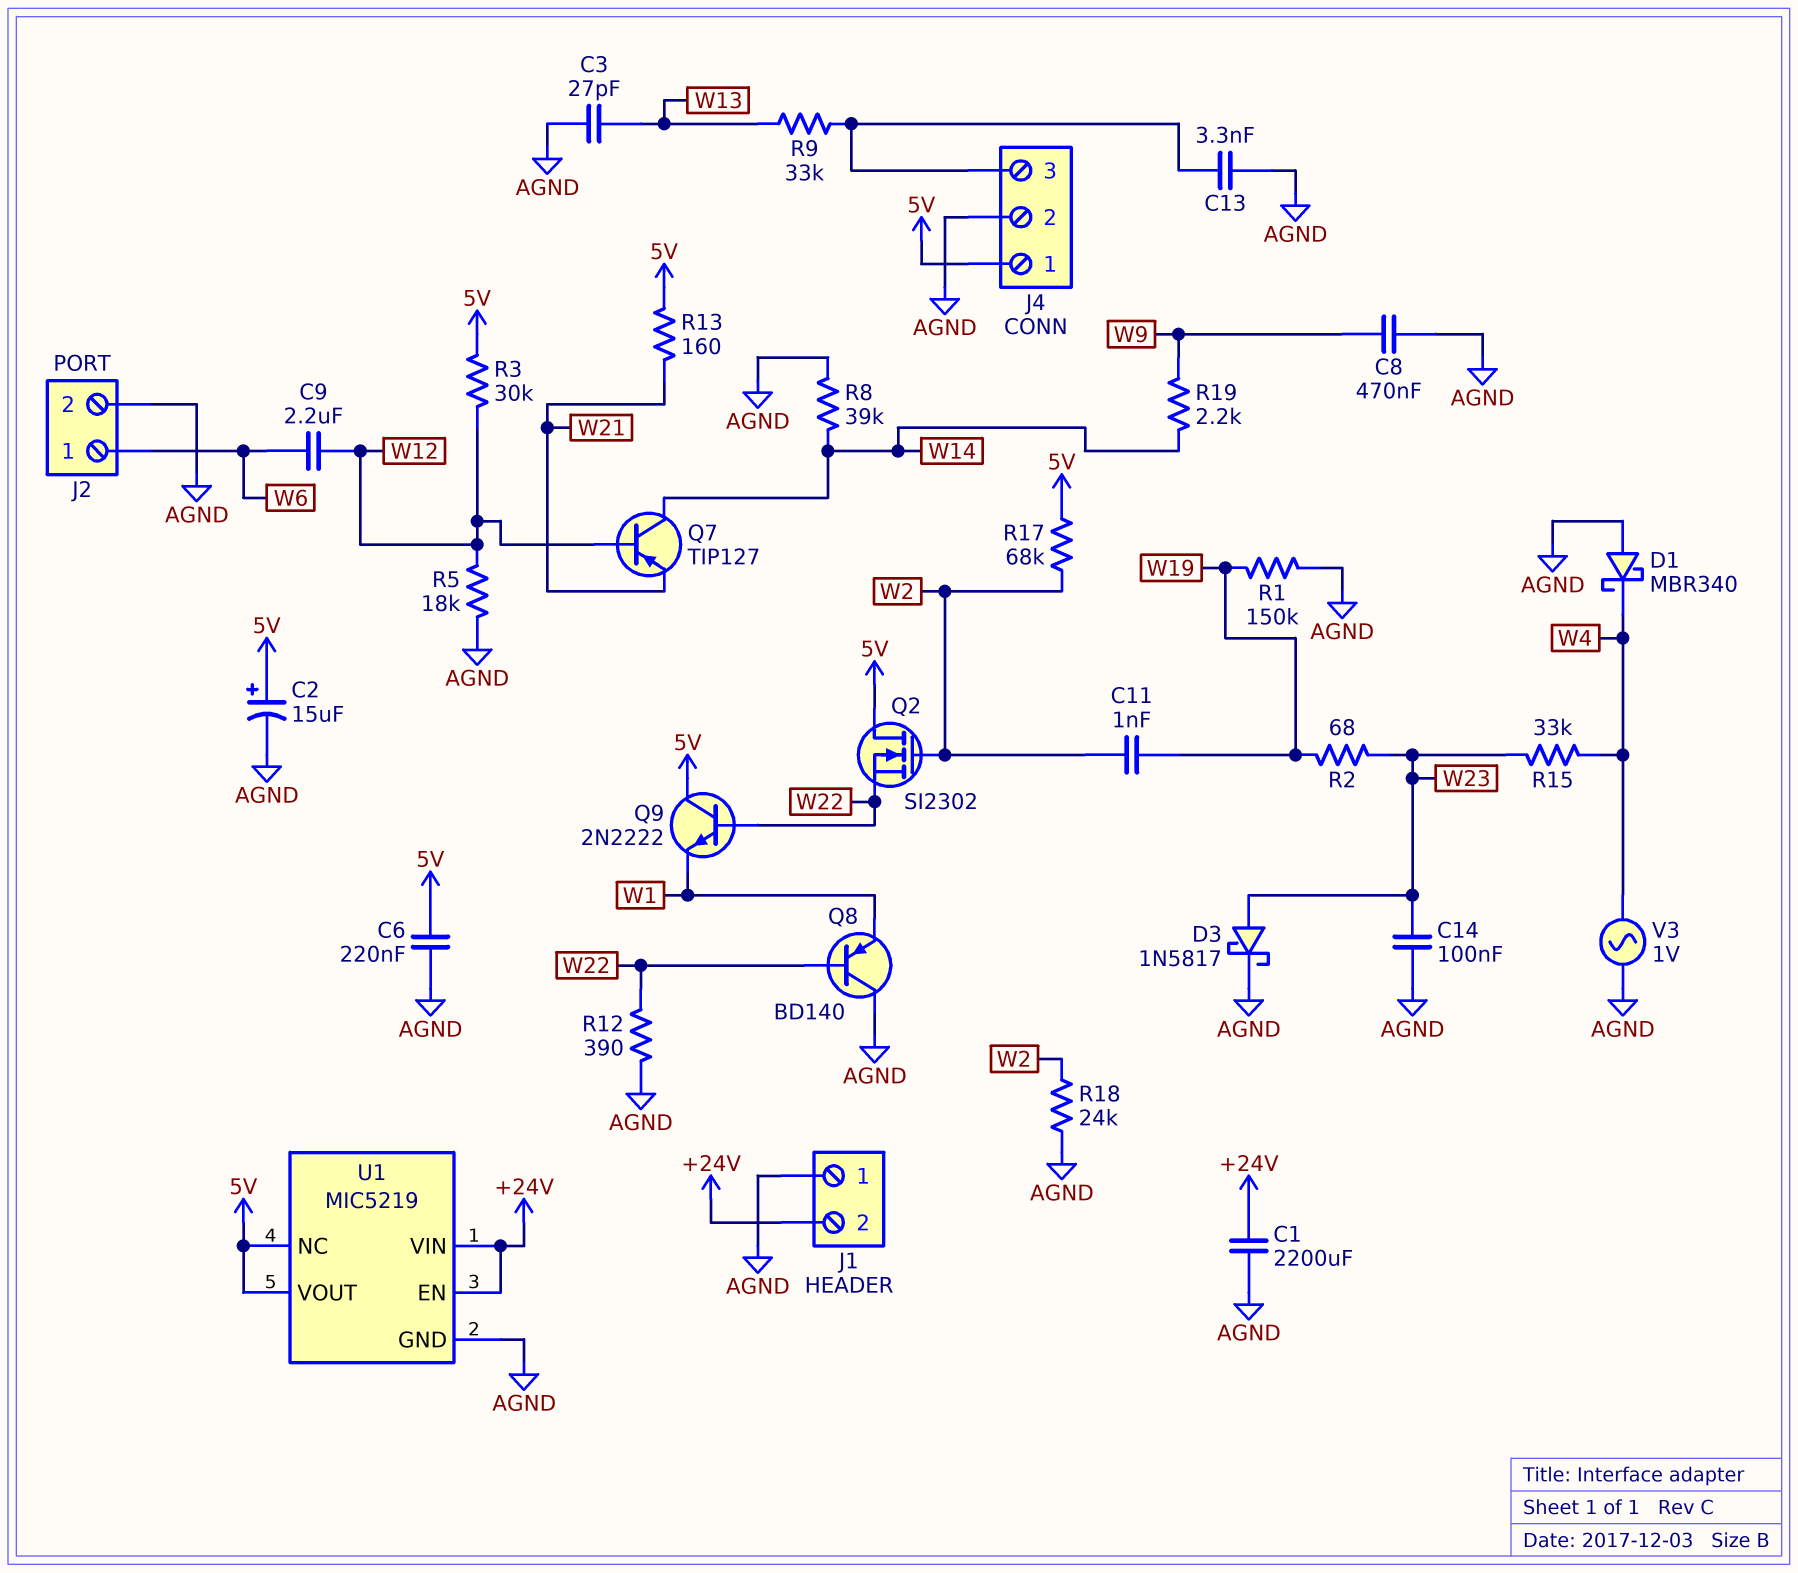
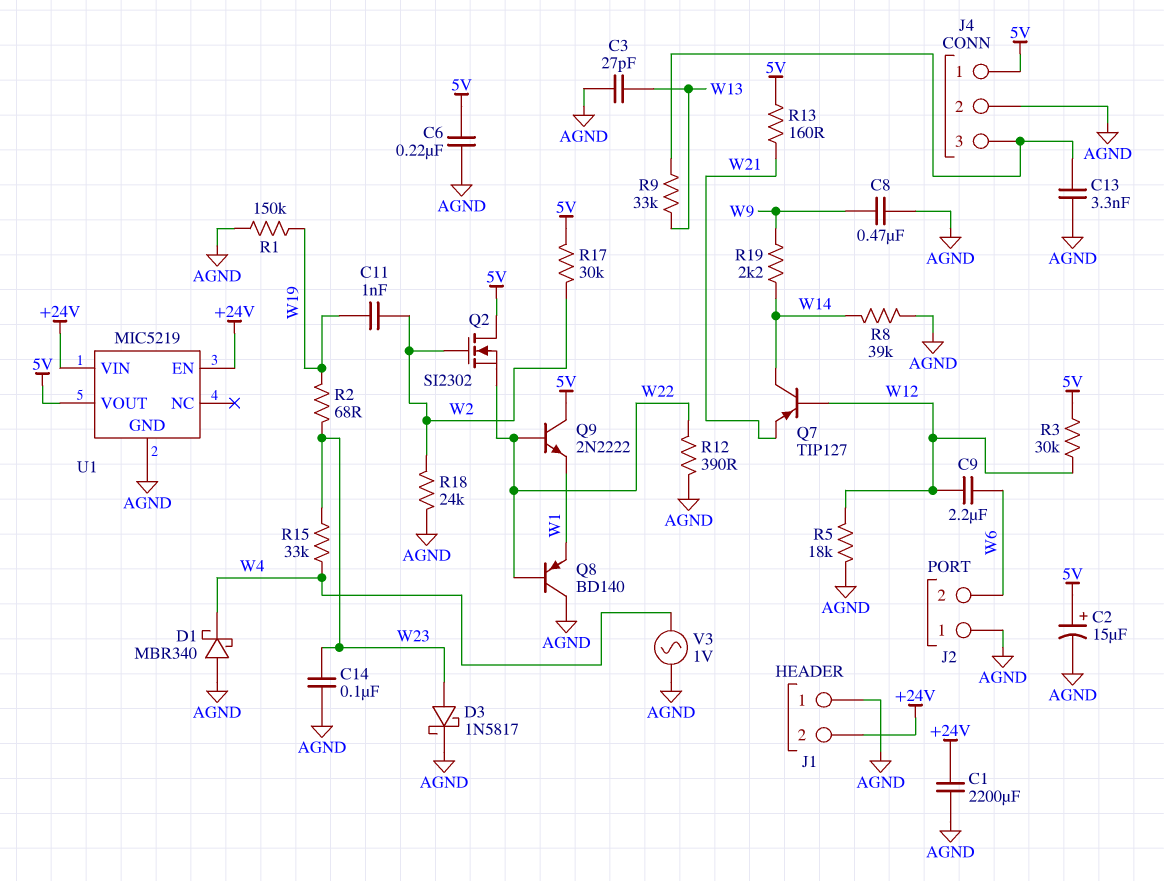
J2 pin 1: W6 -> AGND
J2 pin 2: AGND -> W6
R17: 68k (5V, W2) -> 30k (5V, W2)
U1 pin NC: 5V -> none

